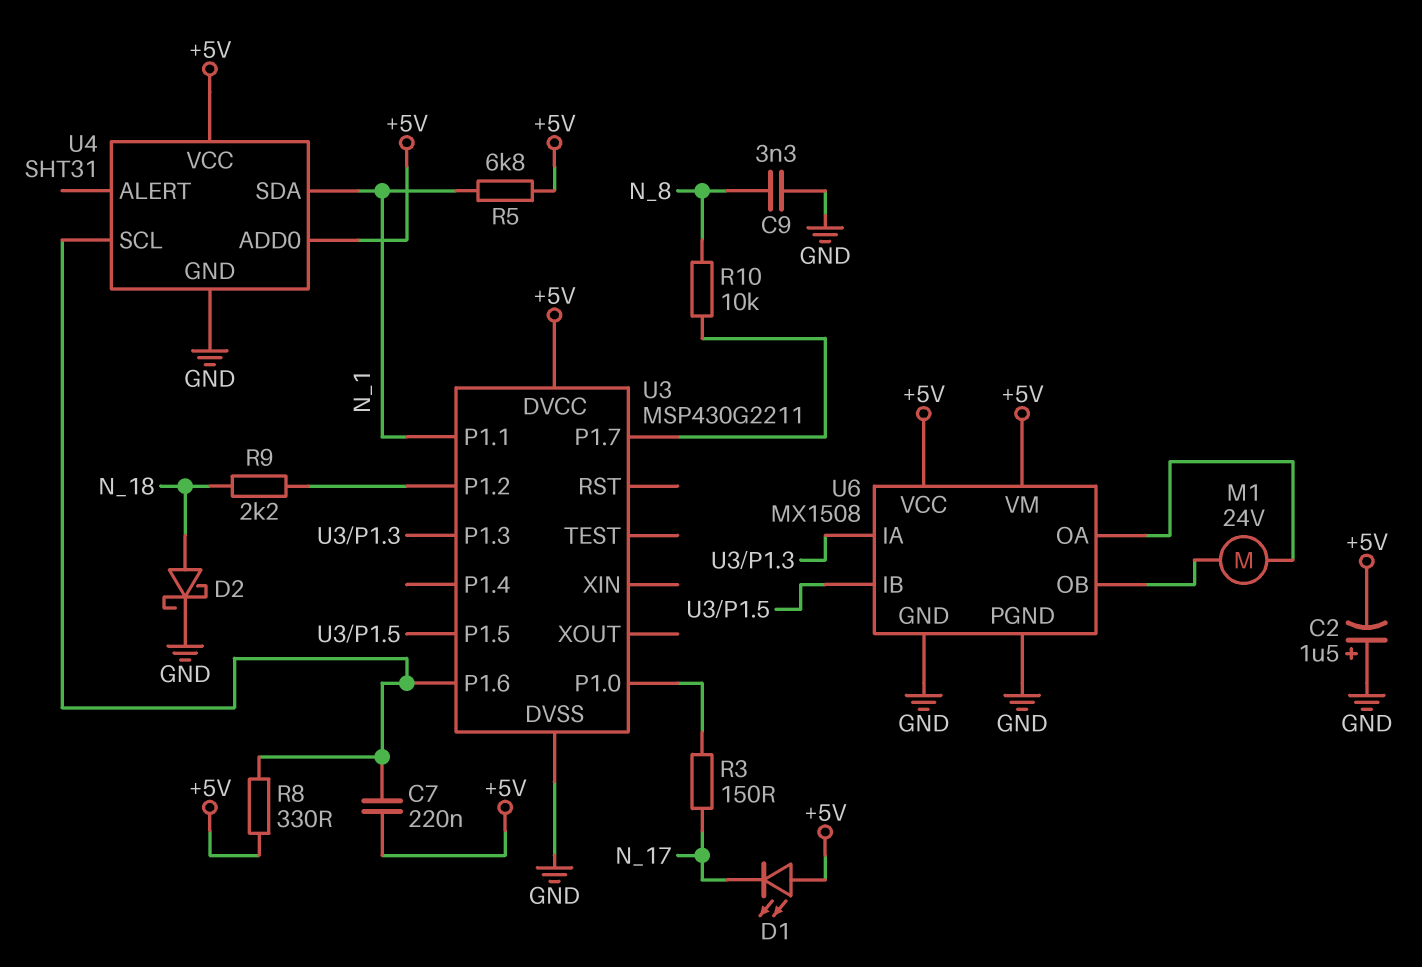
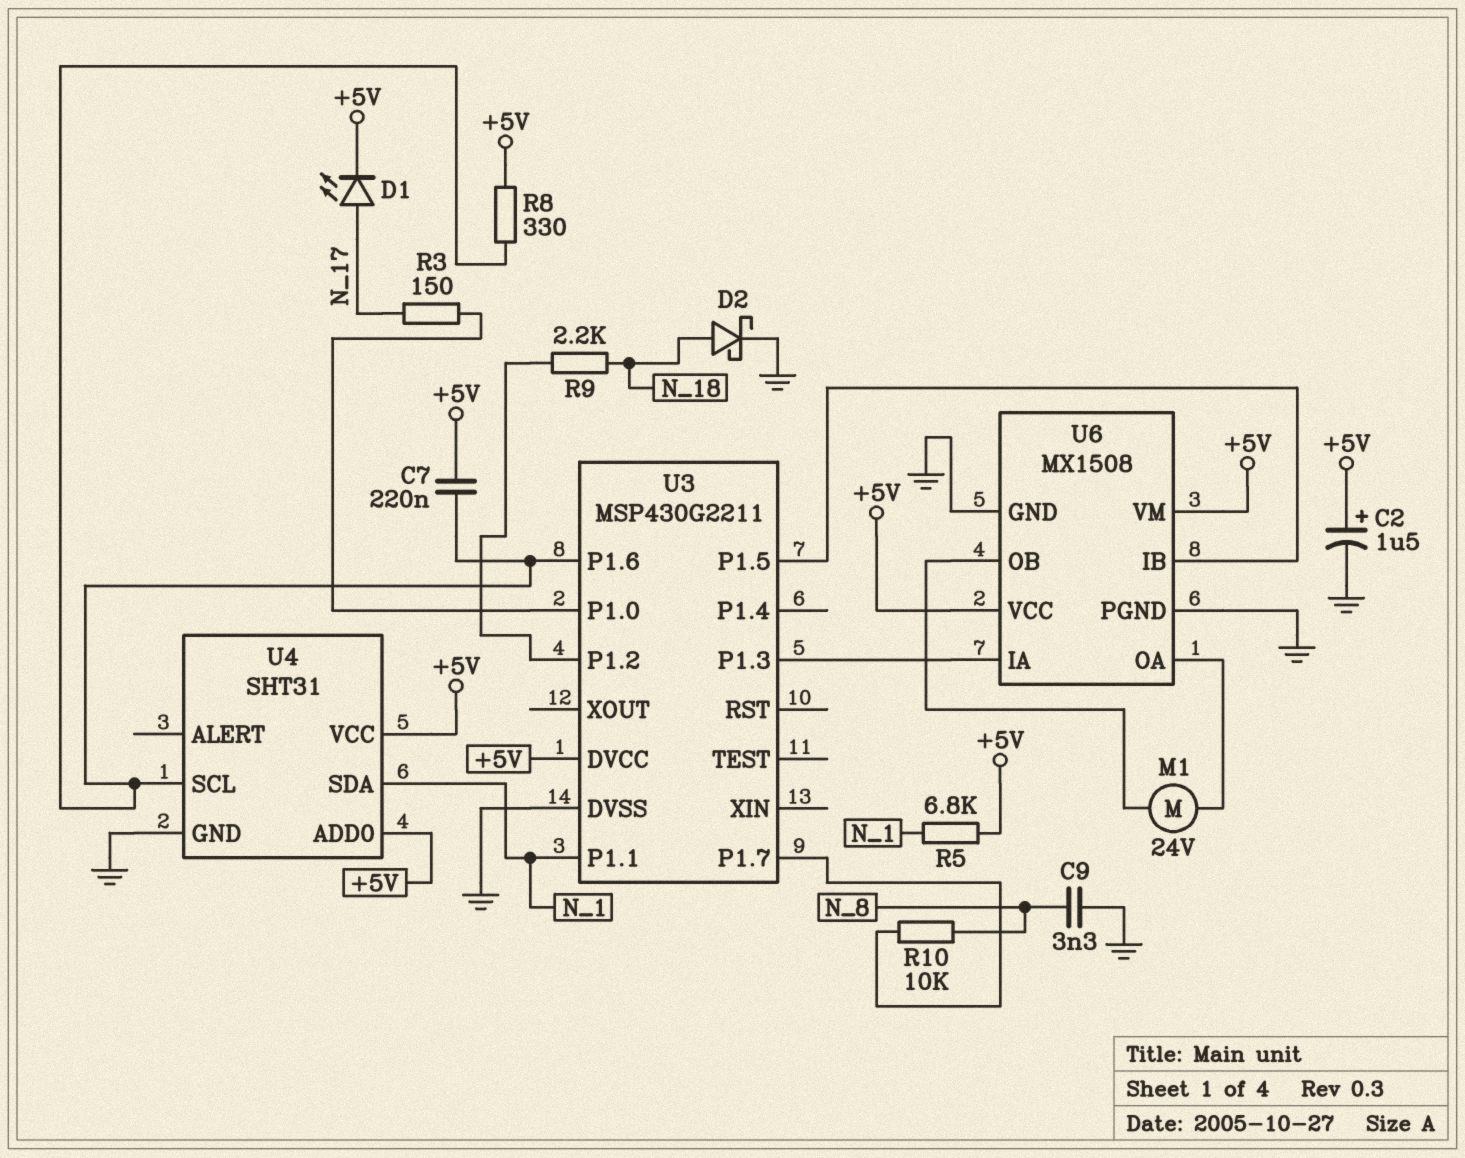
C2: 1.5uF (plus GND, minus +5V) -> 1.5uF (plus +5V, minus GND)
D1: LED (A +5V, K N_17) -> LED (A N_17, K +5V)

